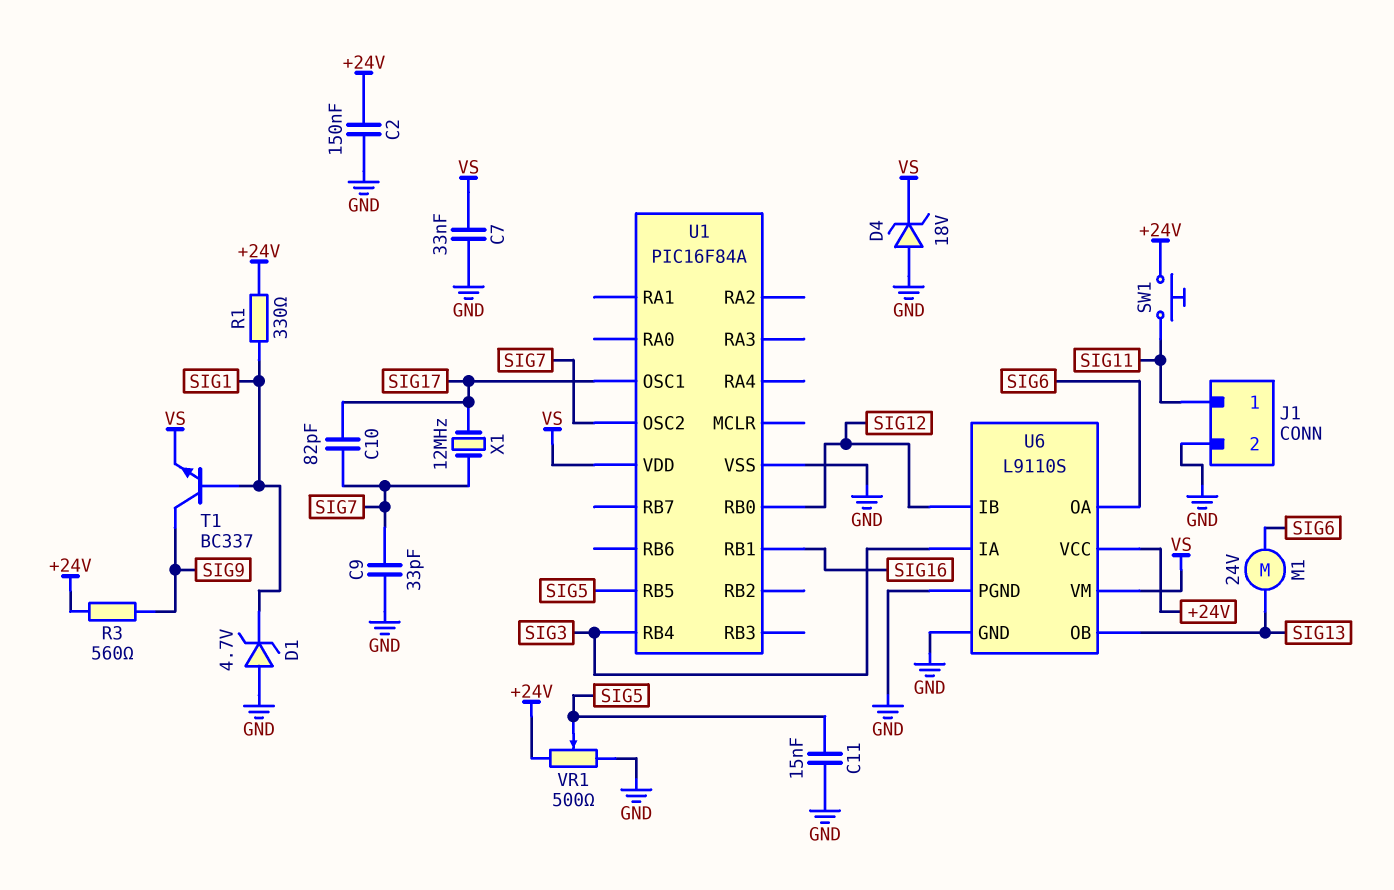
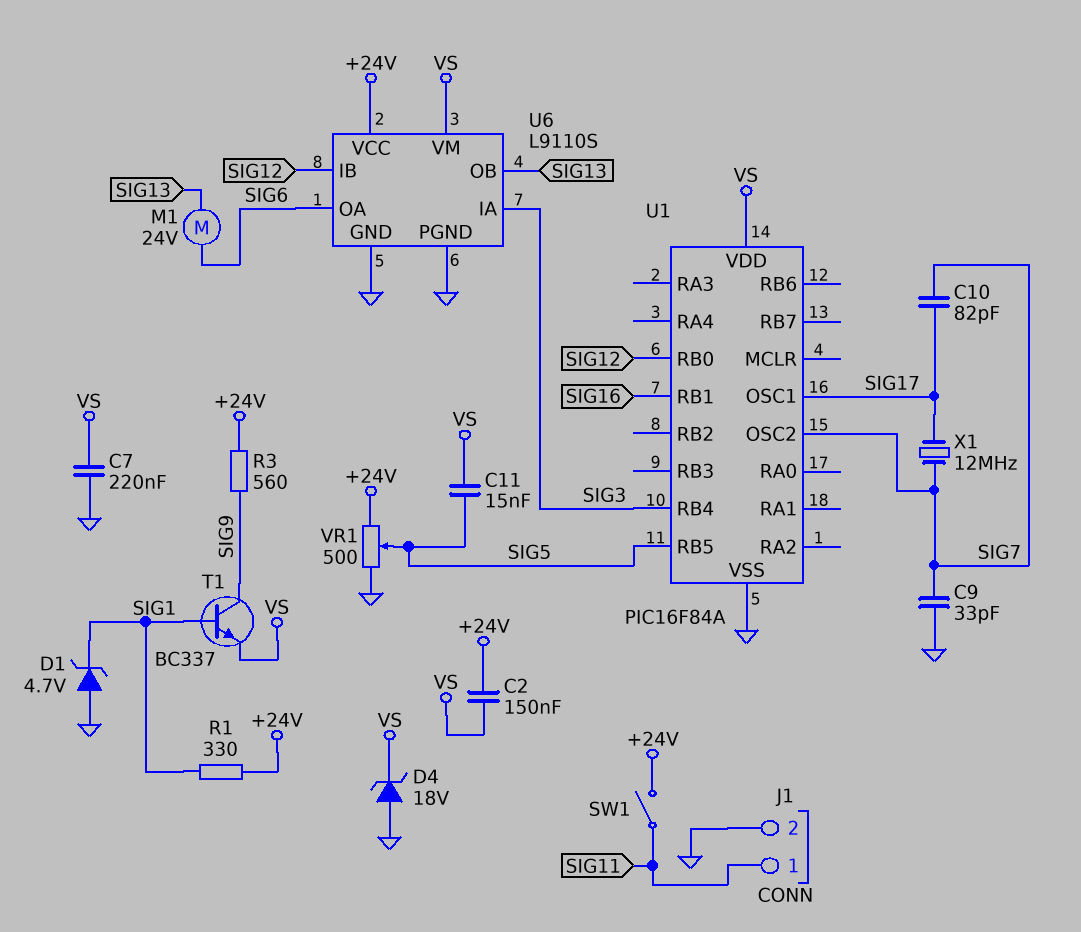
C2: 150nF (+24V, GND) -> 150nF (+24V, VS)
C7: 33nF (GND, VS) -> 220nF (GND, VS)
C11: 15nF (GND, SIG5) -> 15nF (SIG5, VS)
SW1: button (+24V, SIG11) -> switch (+24V, SIG11)

